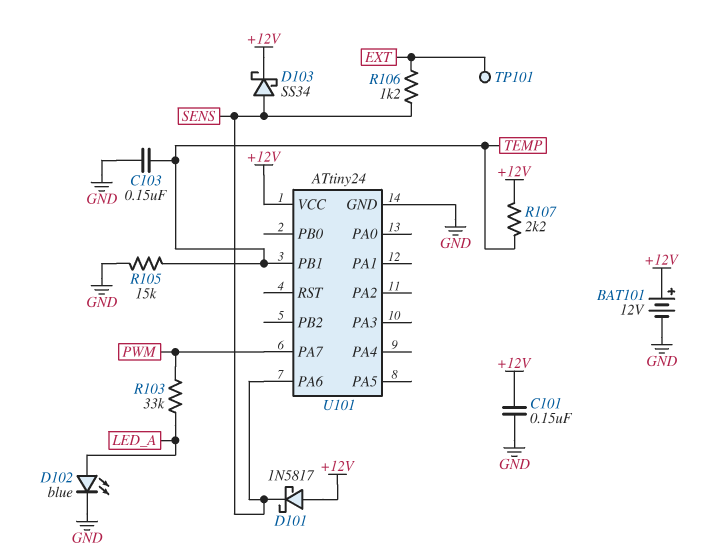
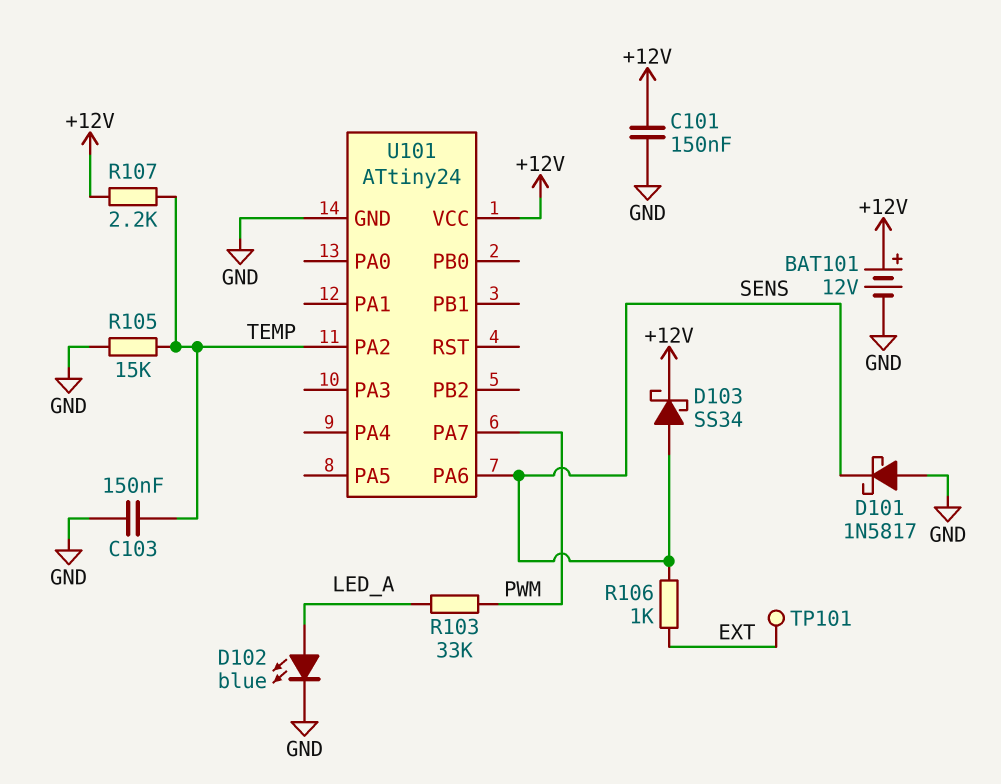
D101: schottky 1N5817 (A +12V, K SENS) -> schottky 1N5817 (A GND, K SENS)
R106: 1.2k (EXT, SENS) -> 1k (EXT, SENS)
U101 pin PA2: none -> TEMP
U101 pin PB1: TEMP -> none

